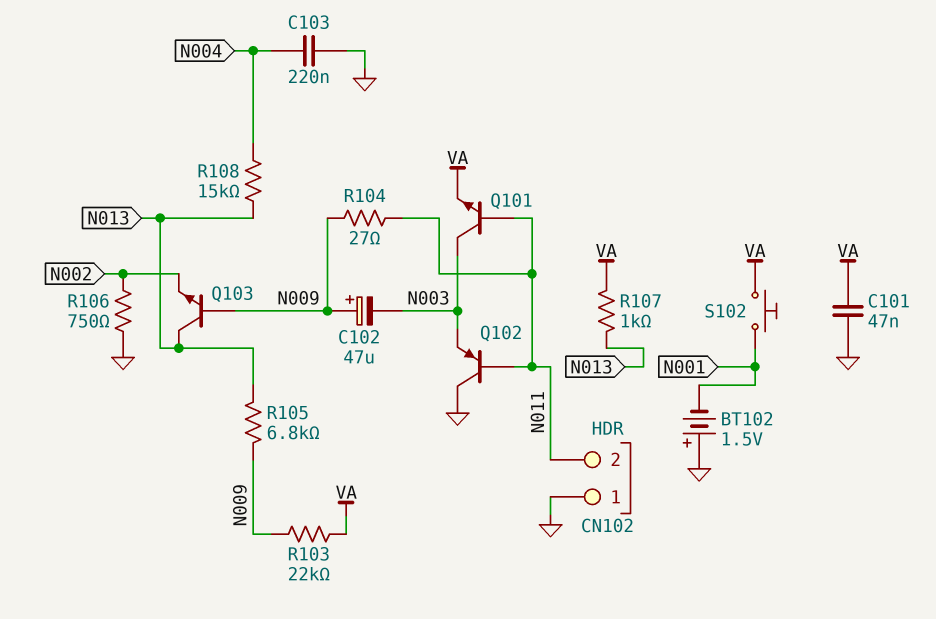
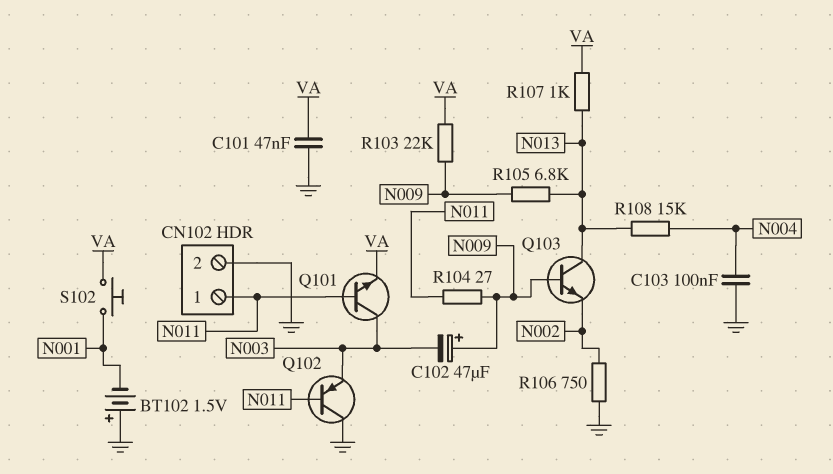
C103: 220nF (GND, N004) -> 100nF (GND, N004)
CN102 pin 1: GND -> N011
CN102 pin 2: N011 -> GND

